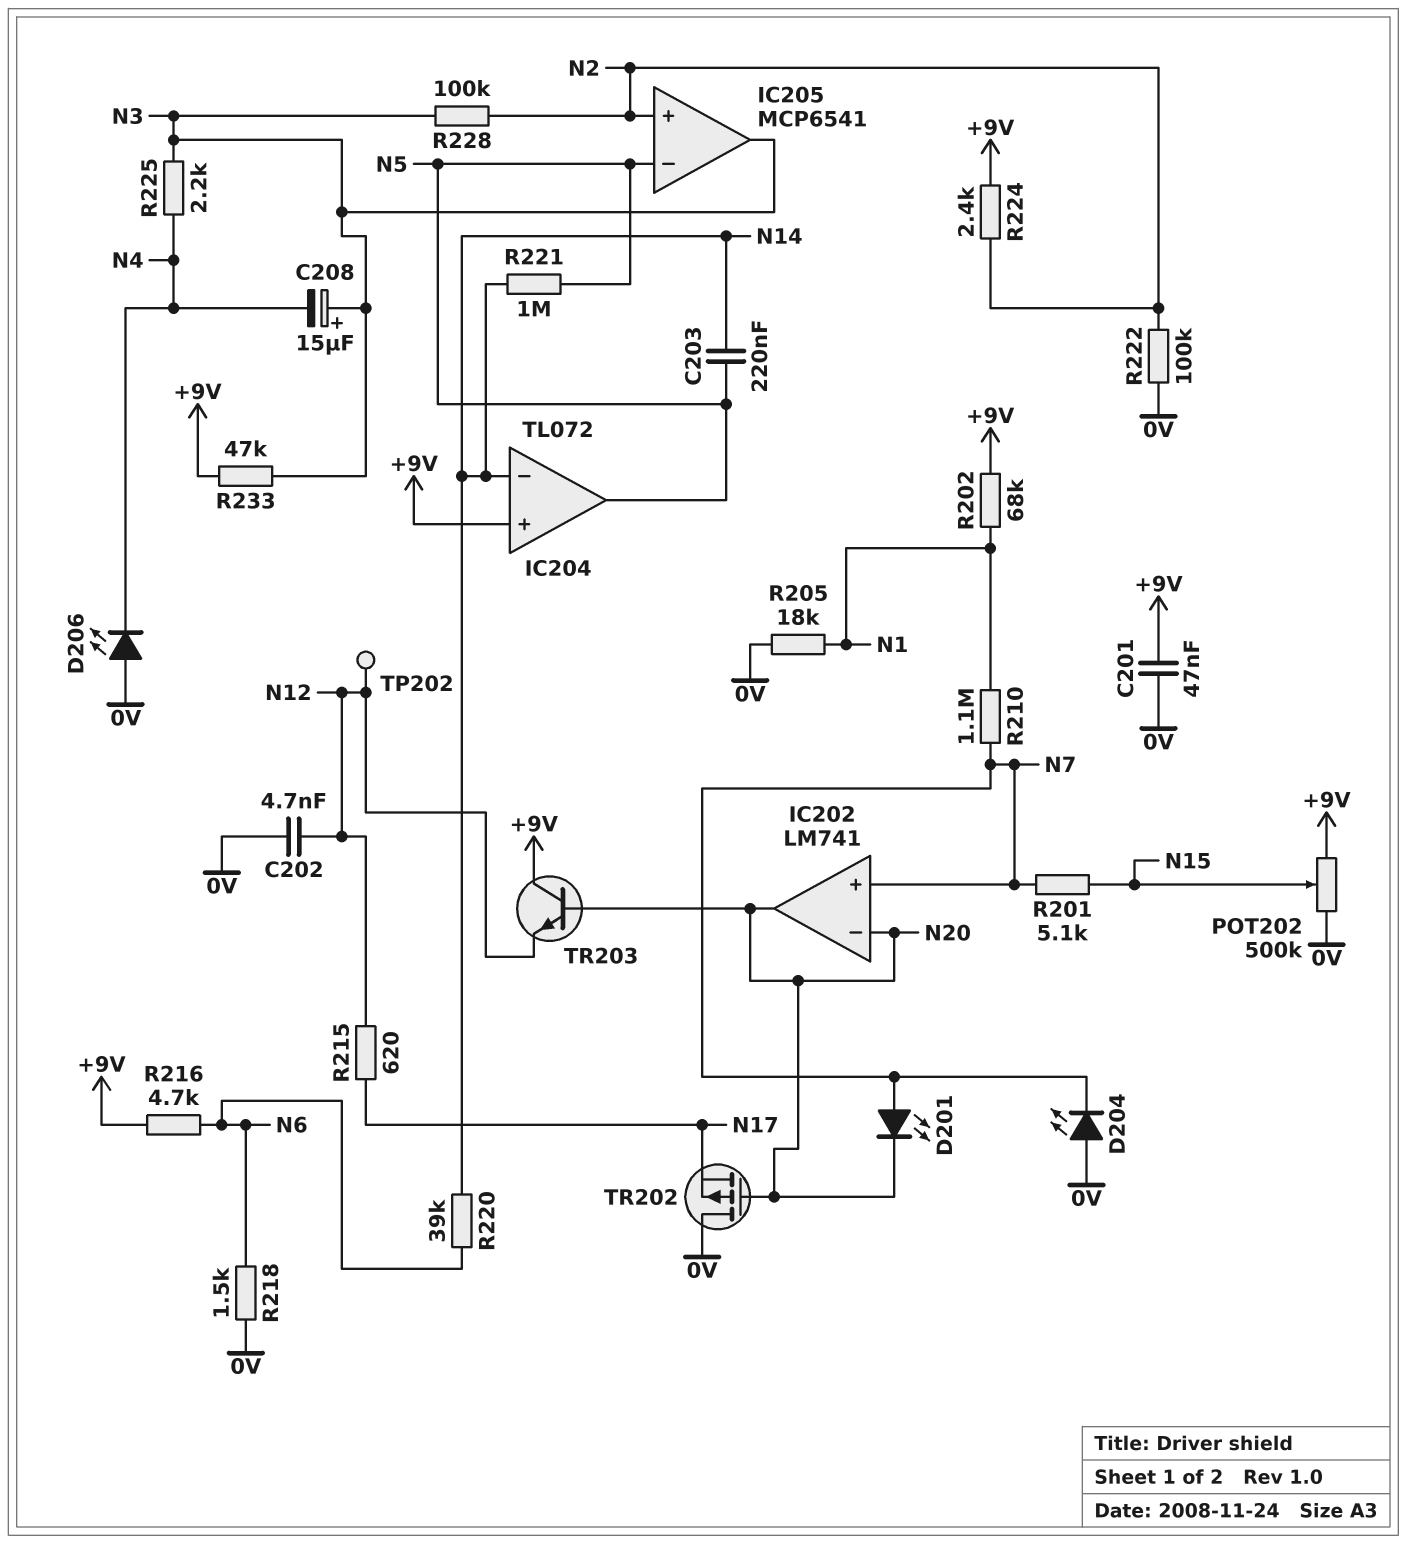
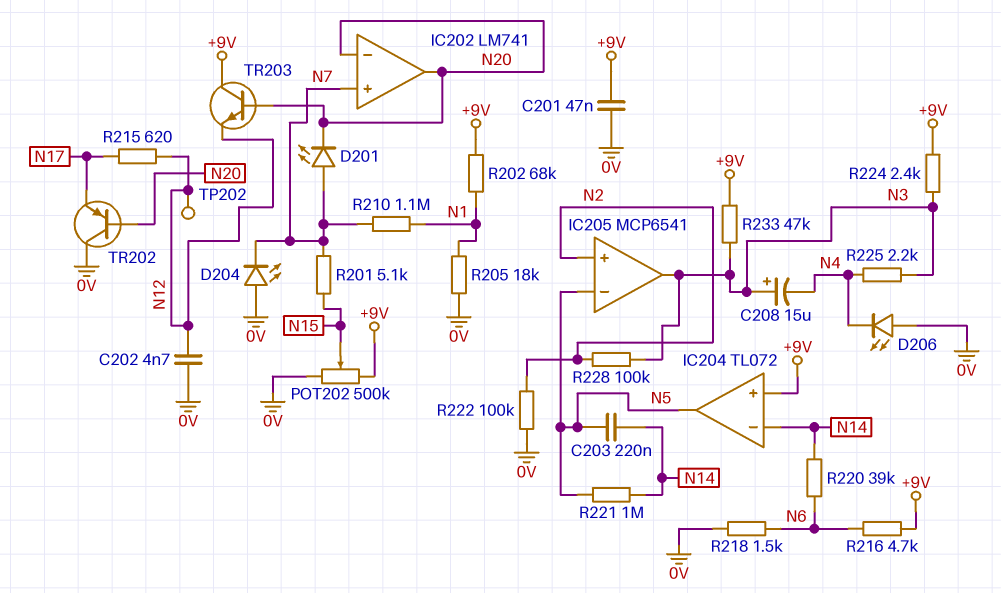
R224: 2.4k (+9V, N2) -> 2.4k (+9V, N3)
TR202: PMOS (G N20, D 0V, S N17) -> PNP (B N20, C 0V, E N17)

